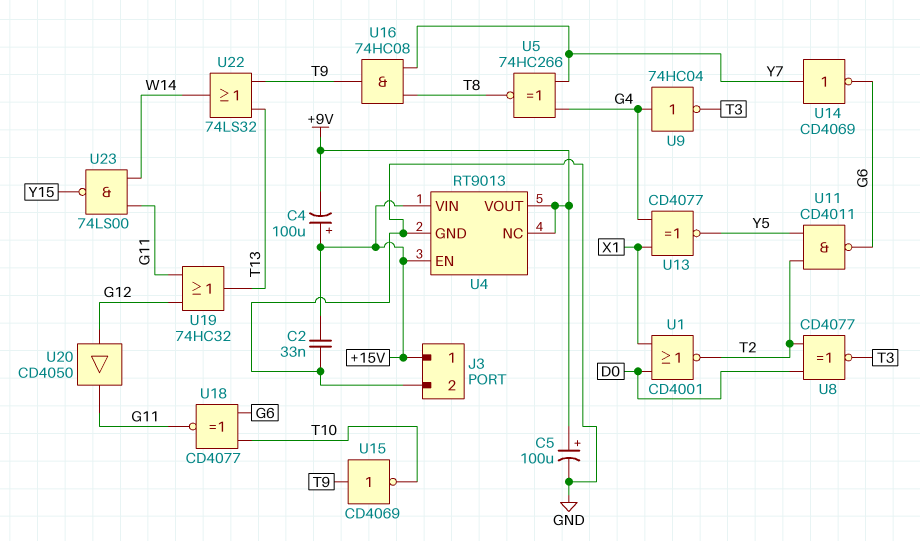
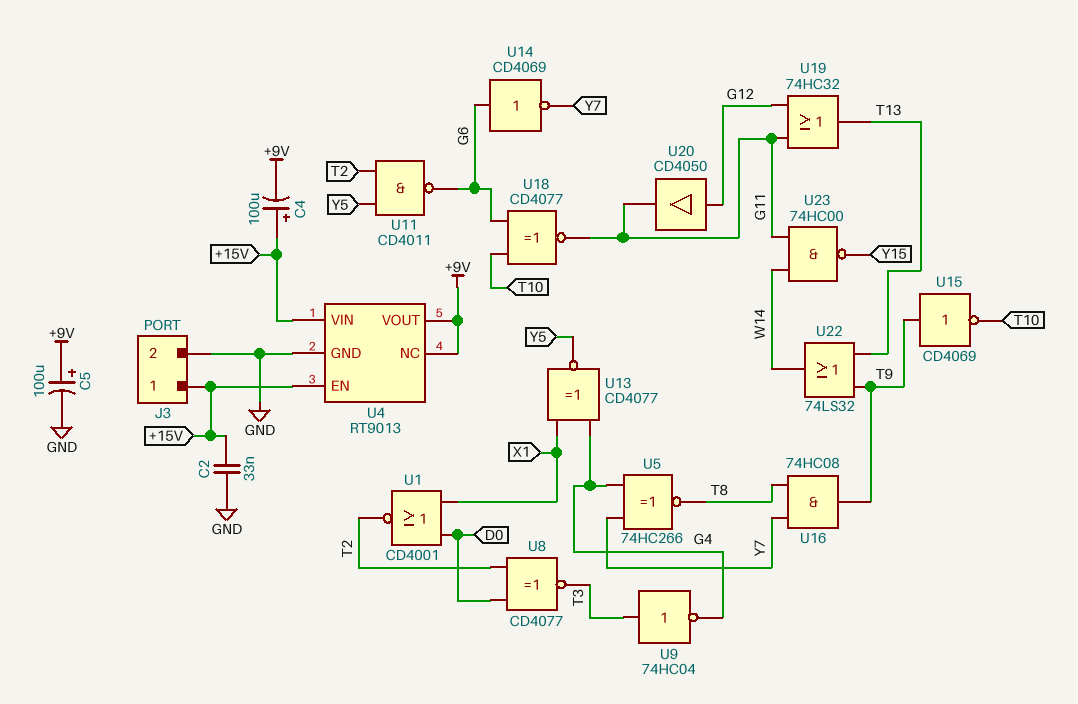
U9: NOT 74HC04 (in G4, out T3) -> NOT 74HC04 (in T3, out G4)
U14: NOT CD4069 (in Y7, out G6) -> NOT CD4069 (in G6, out Y7)
U23: NAND 74LS00 (in G11, in W14, out Y15) -> NAND 74HC00 (in G11, in W14, out Y15)

